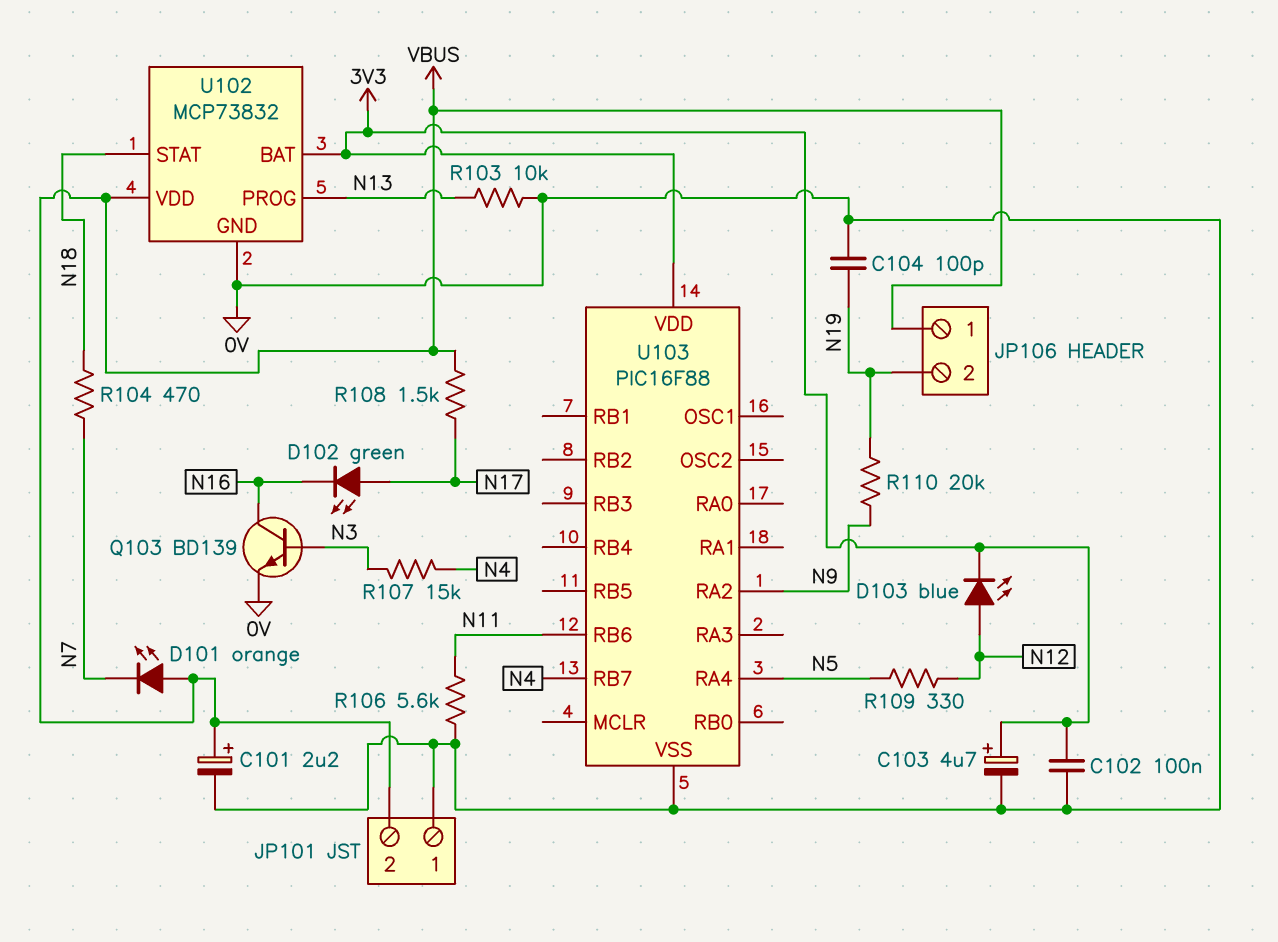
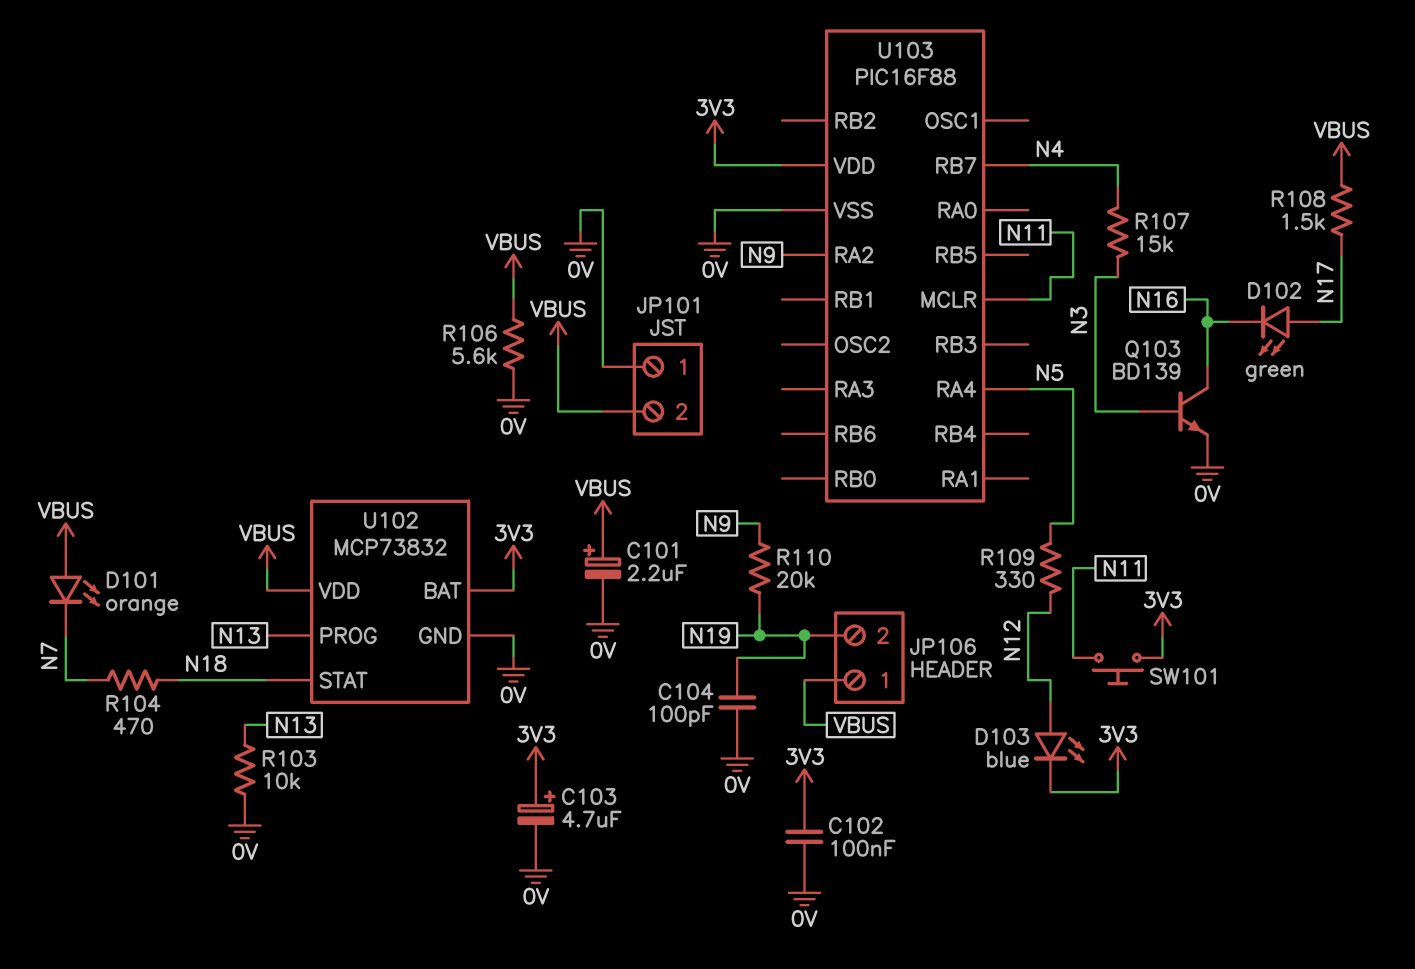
R106: 5.6k (0V, N11) -> 5.6k (0V, VBUS)
SW101: none -> button (3V3, N11)
U103 pin MCLR: none -> N11
U103 pin RB6: N11 -> none

